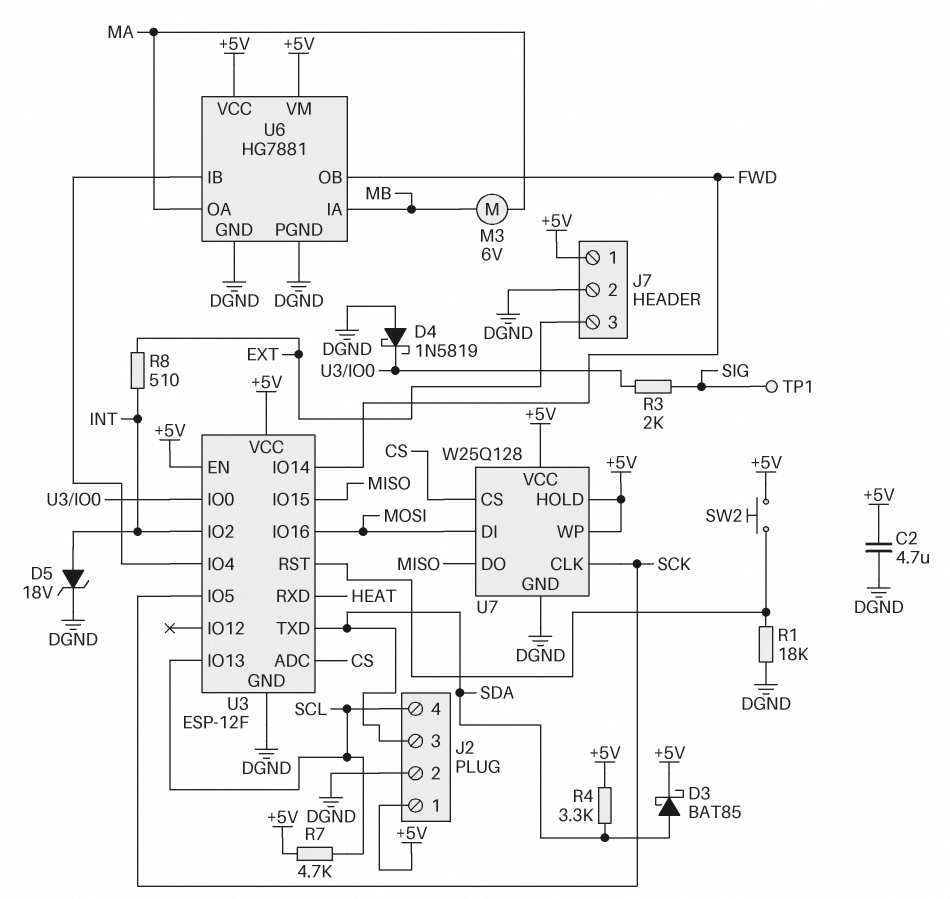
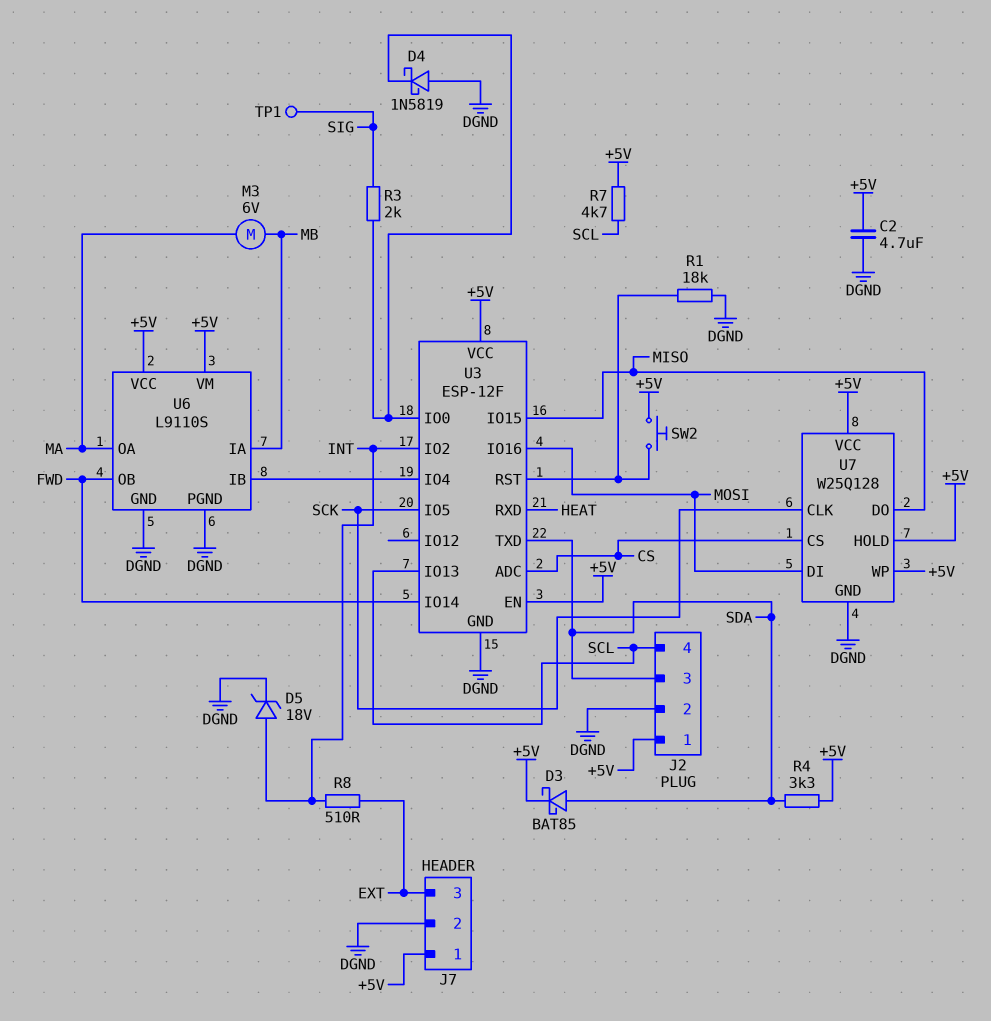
U6: HG7881 -> L9110S

